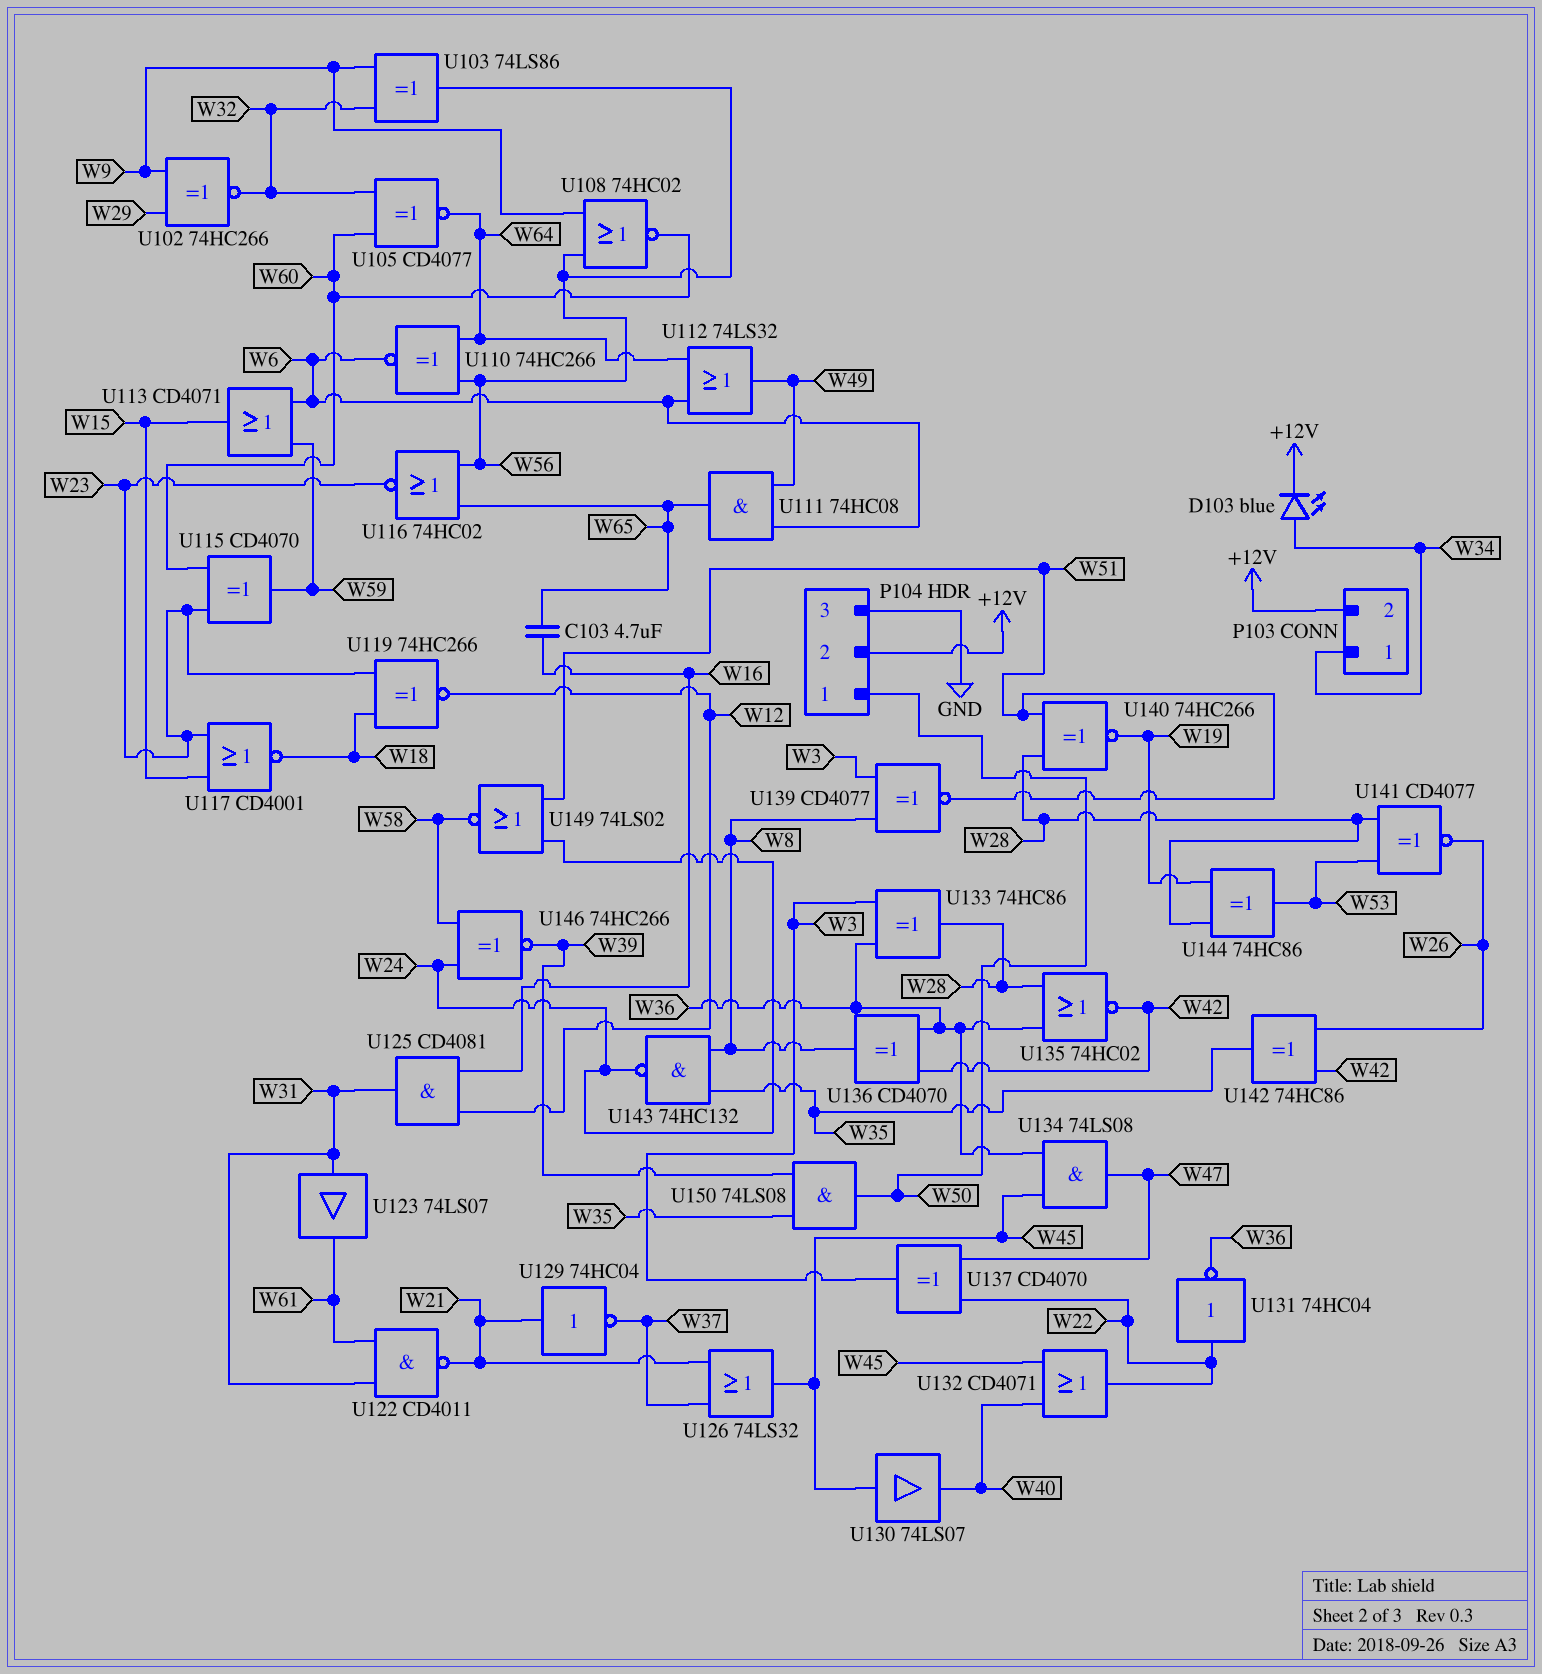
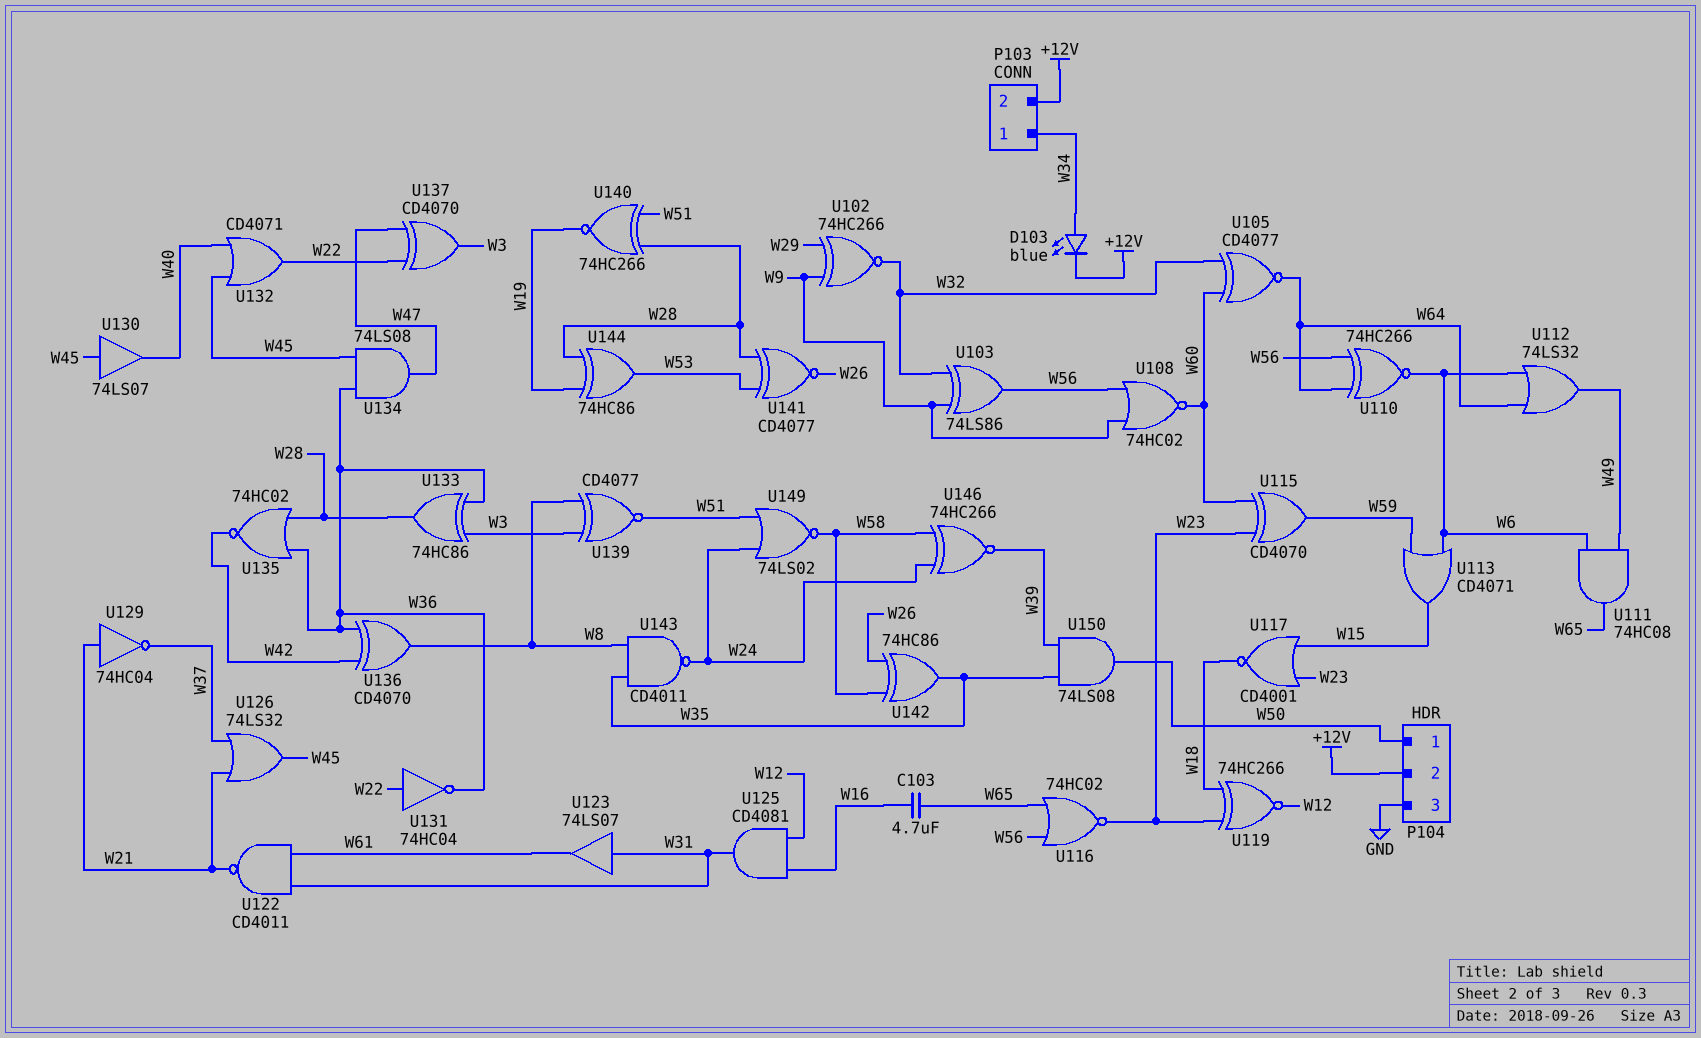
U142: XOR 74HC86 (in W26, in W42, out W35) -> XOR 74HC86 (in W26, in W58, out W35)
U143: NAND 74HC132 (in W8, in W35, out W24) -> NAND CD4011 (in W8, in W35, out W24)

